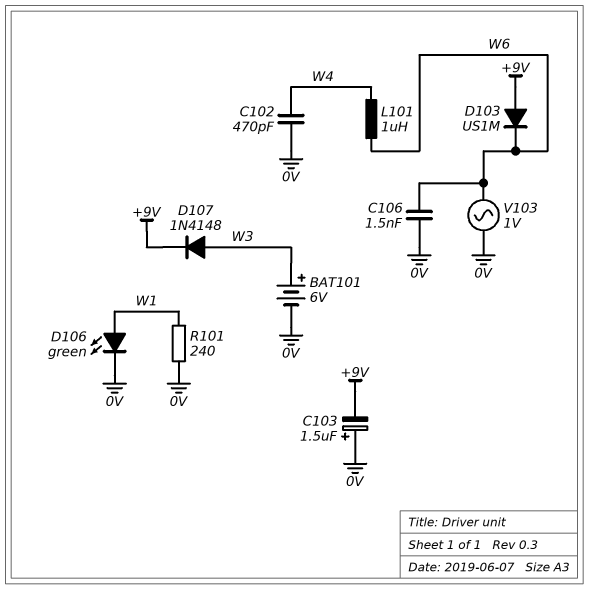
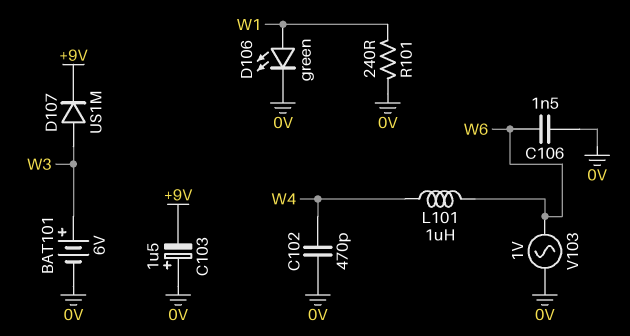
D103: diode US1M (A +9V, K W6) -> none
D107: diode 1N4148 (A W3, K +9V) -> diode US1M (A W3, K +9V)

